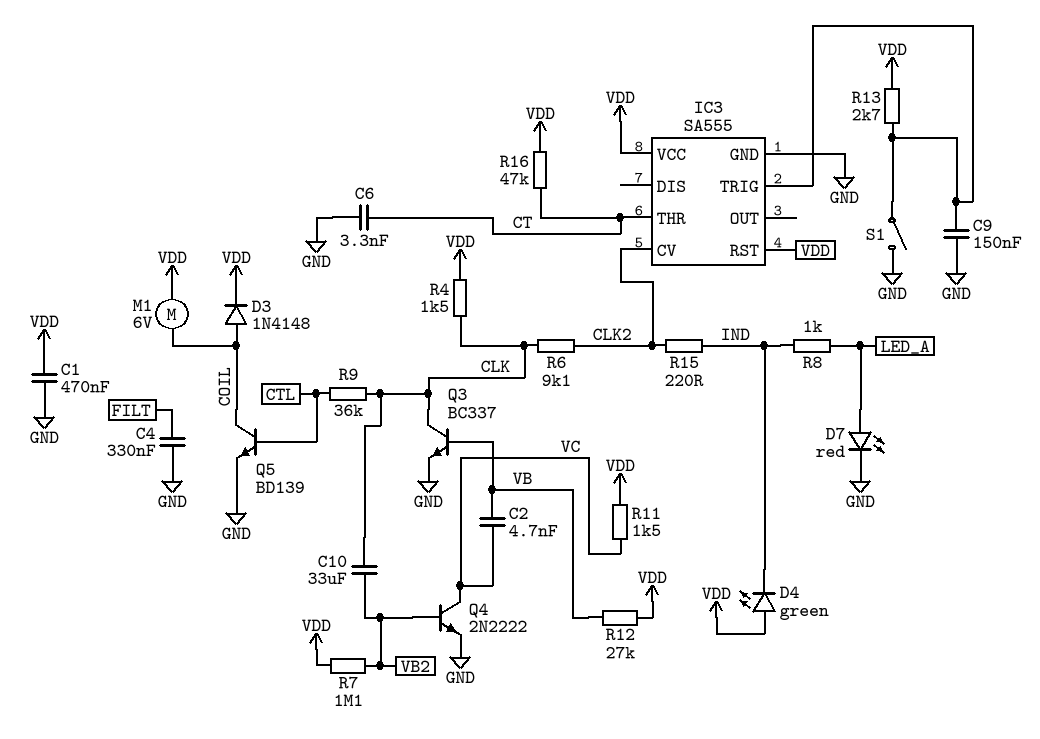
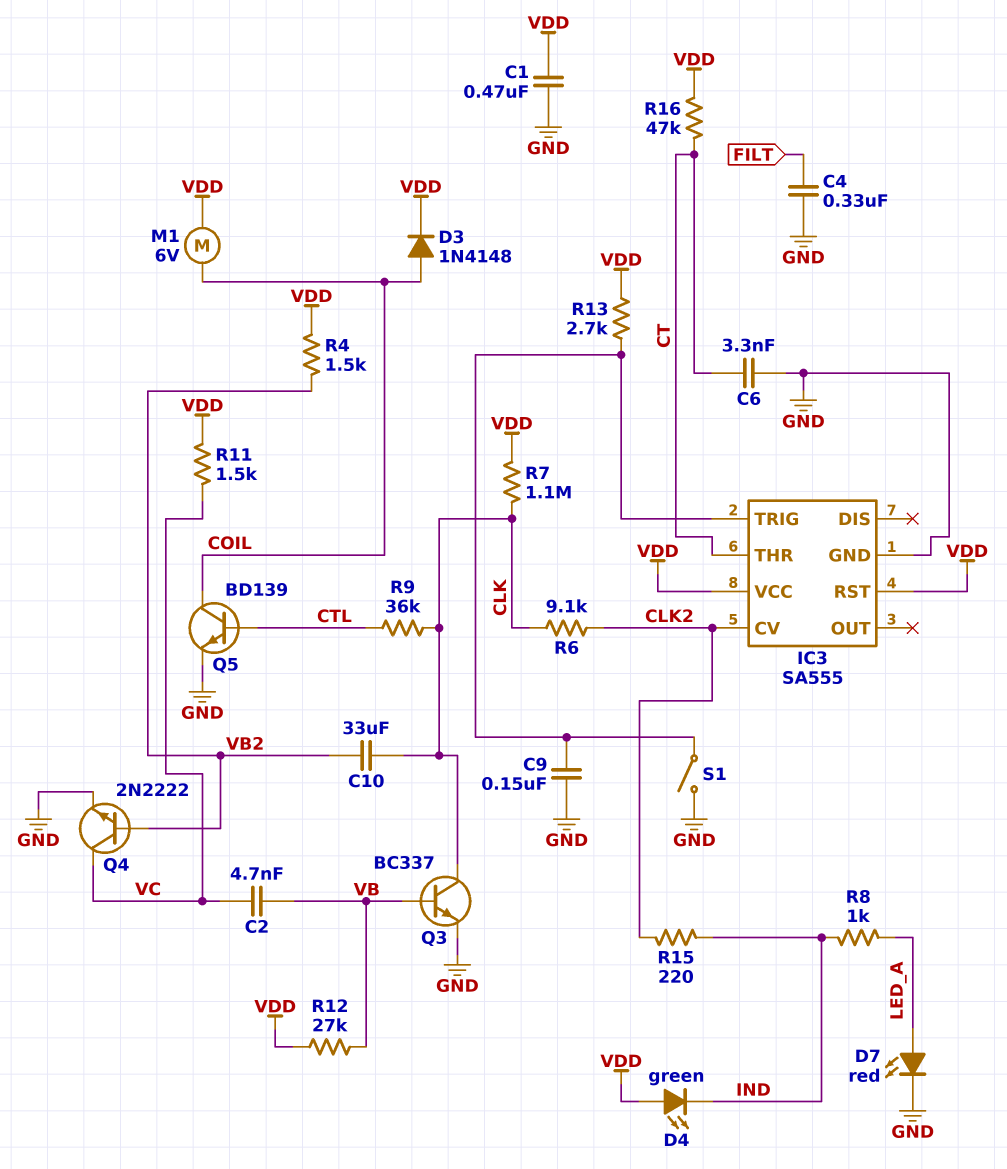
R4: 1.5k (CLK, VDD) -> 1.5k (VB2, VDD)
R7: 1.1M (VB2, VDD) -> 1.1M (CLK, VDD)

